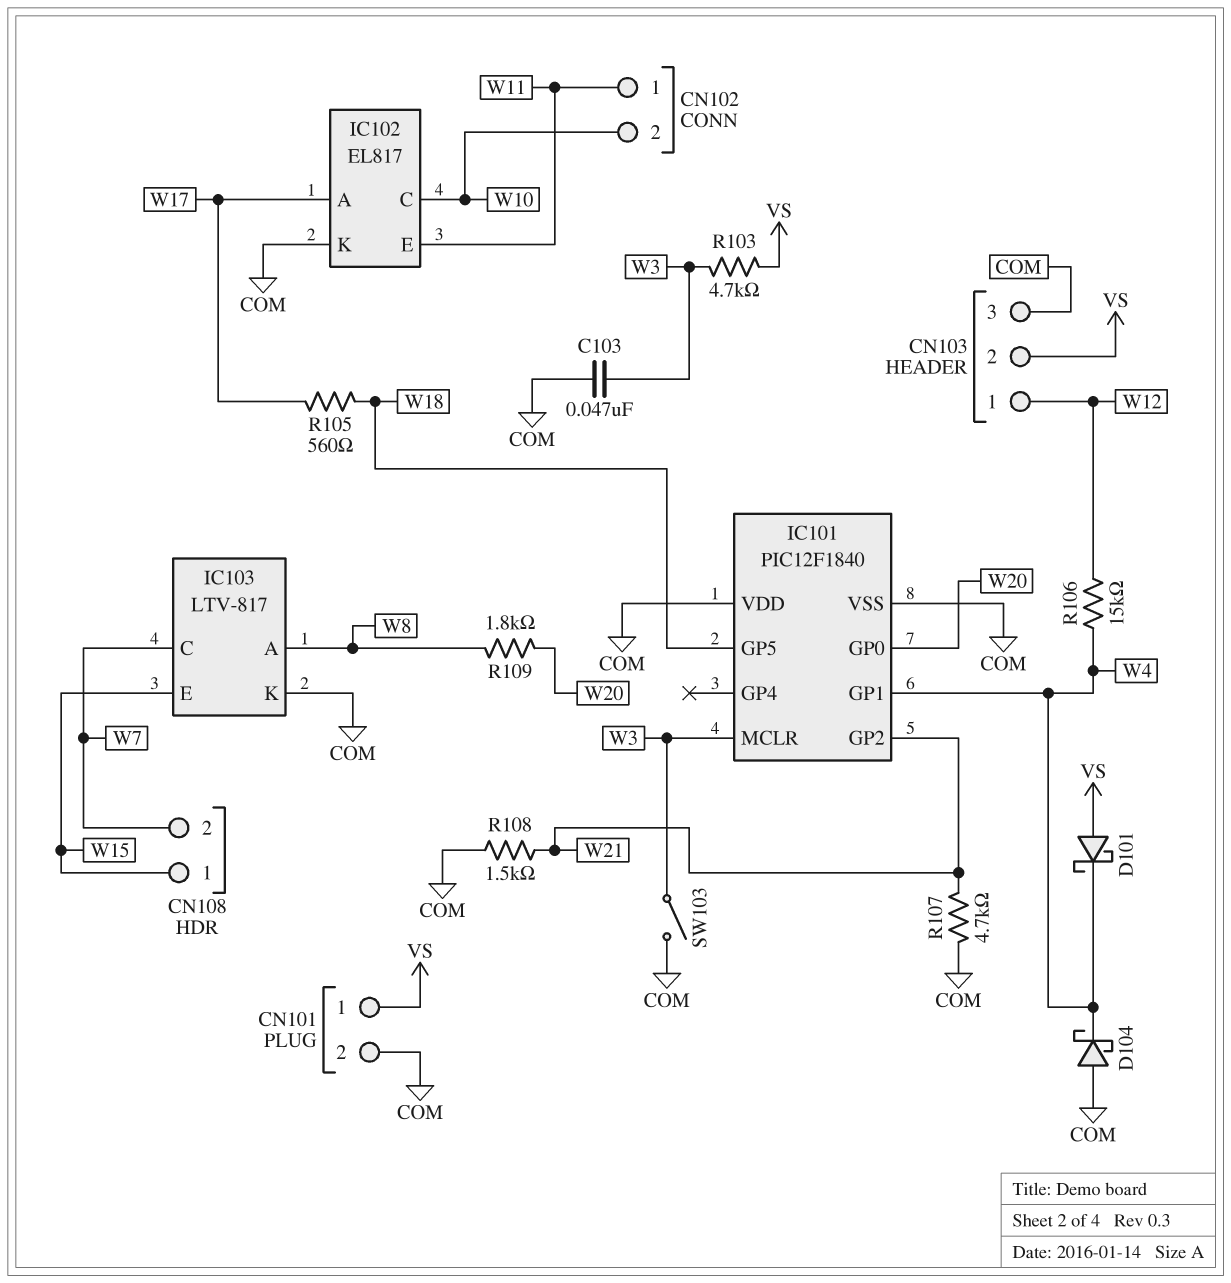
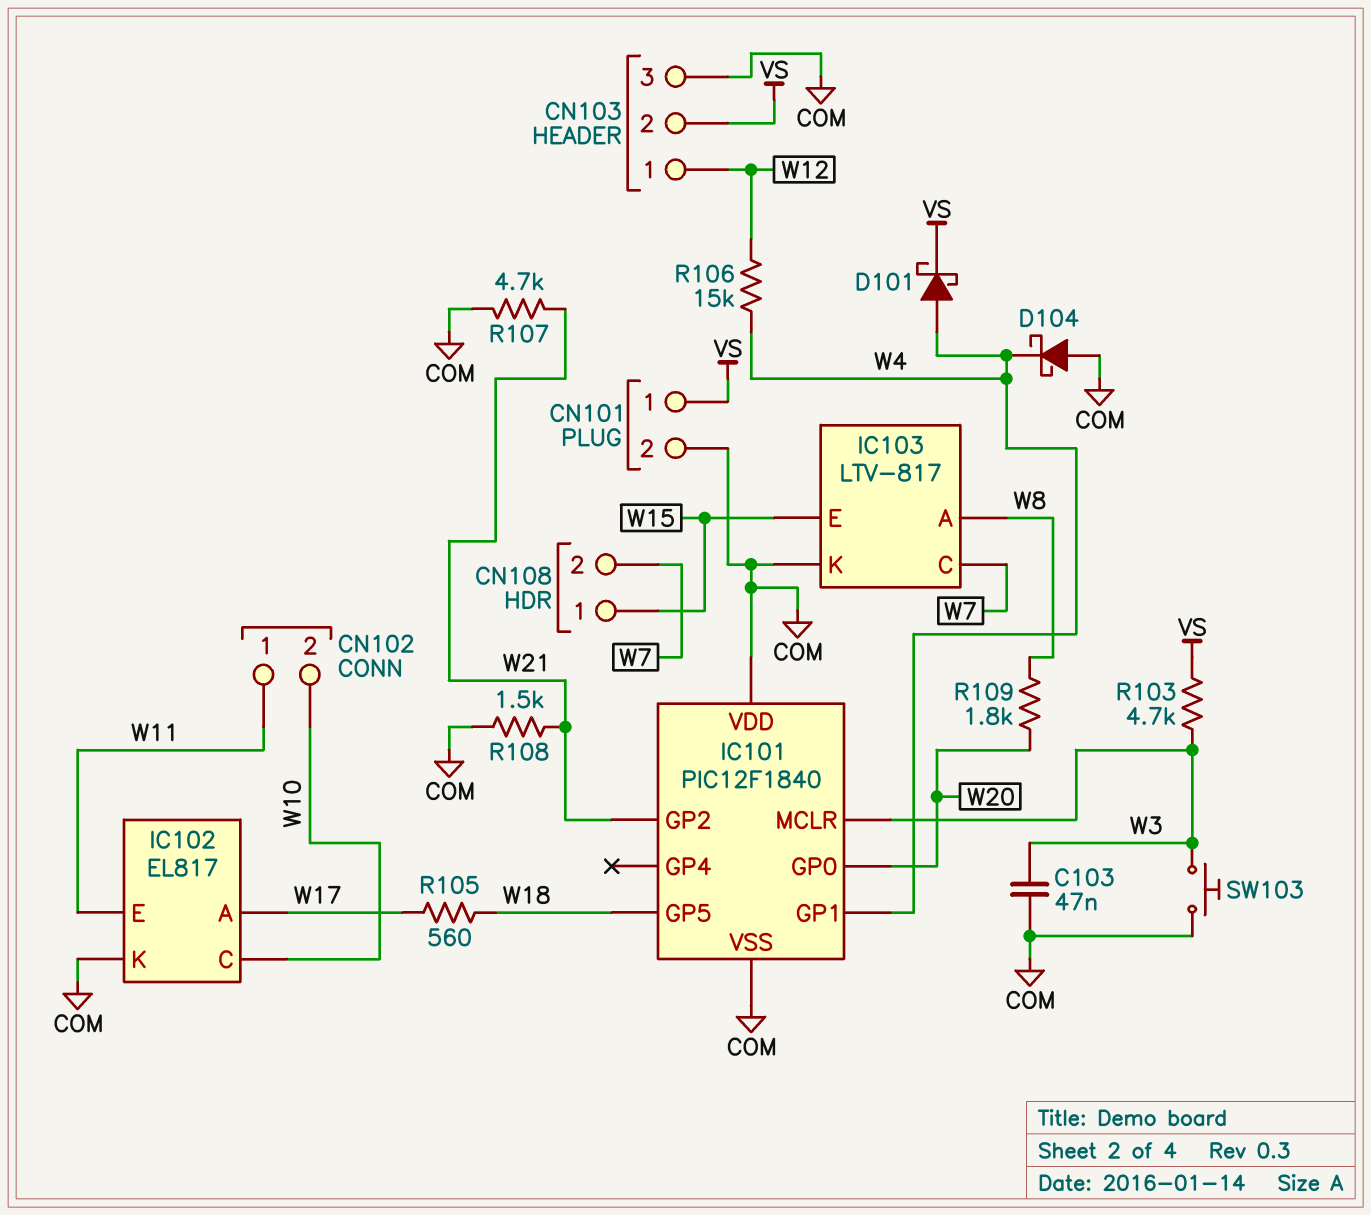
D101: schottky (A VS, K W4) -> schottky (A W4, K VS)
SW103: switch (COM, W3) -> button (COM, W3)

